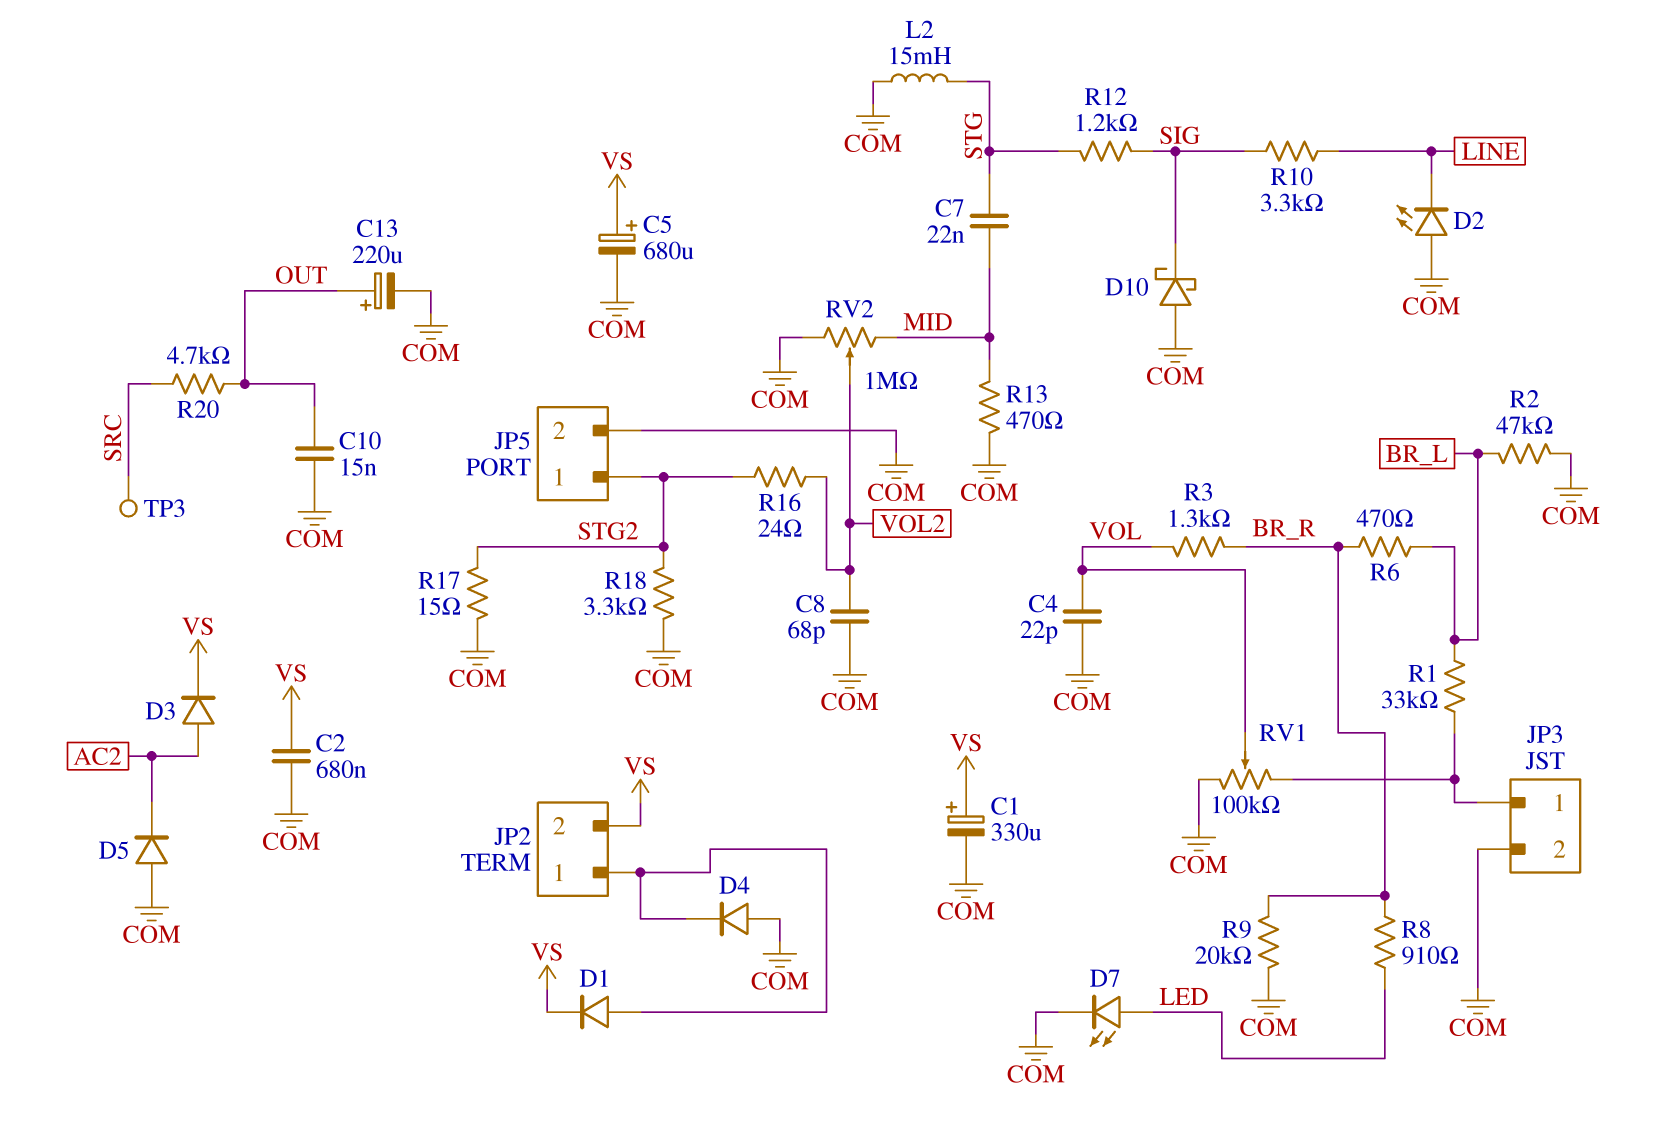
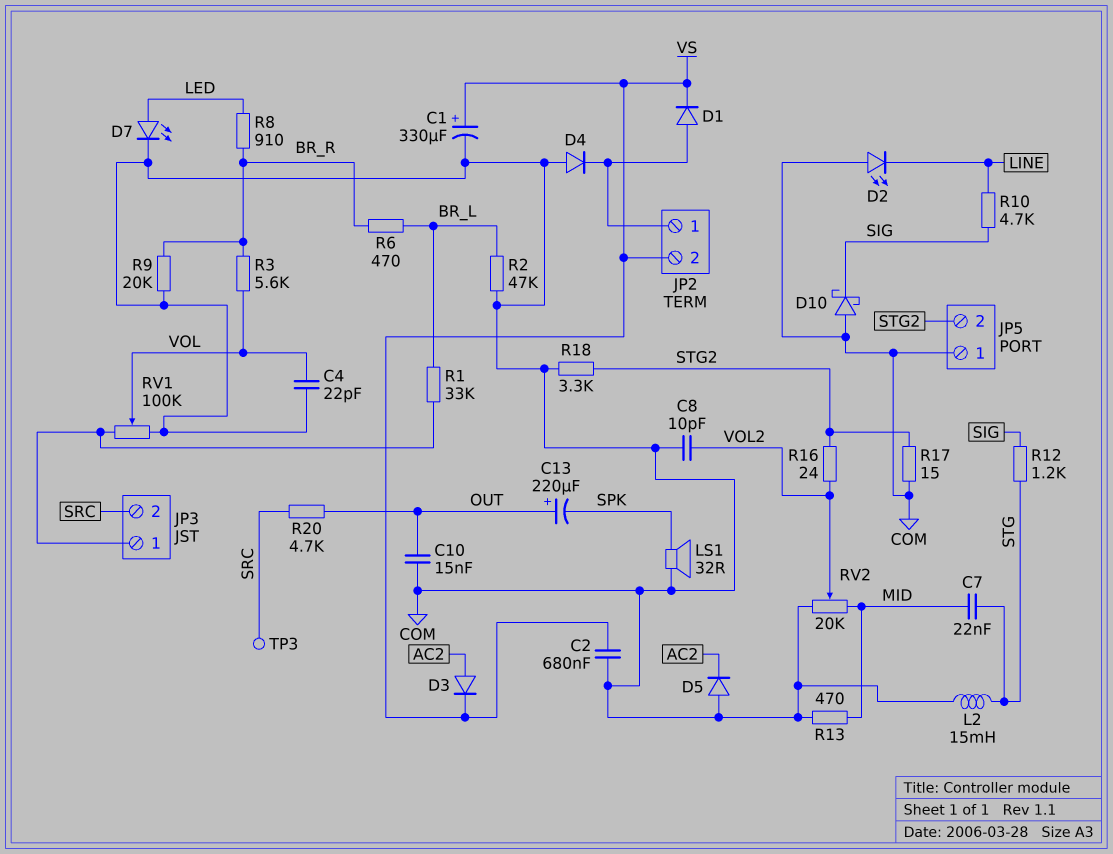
C5: 680uF (plus VS, minus COM) -> none
C8: 68pF (COM, VOL2) -> 10pF (COM, VOL2)
C13: 220uF (plus OUT, minus COM) -> 220uF (plus OUT, minus SPK)
JP3 pin 2: COM -> SRC
JP5 pin 1: STG2 -> COM
JP5 pin 2: COM -> STG2
LS1: none -> speaker 32R (COM, SPK)
R3: 1.3k (BR_R, VOL) -> 5.6k (BR_R, VOL)
R10: 3.3k (LINE, SIG) -> 4.7k (LINE, SIG)
RV2: 1M (COM, MID, wiper VOL2) -> 20k (COM, MID, wiper VOL2)

